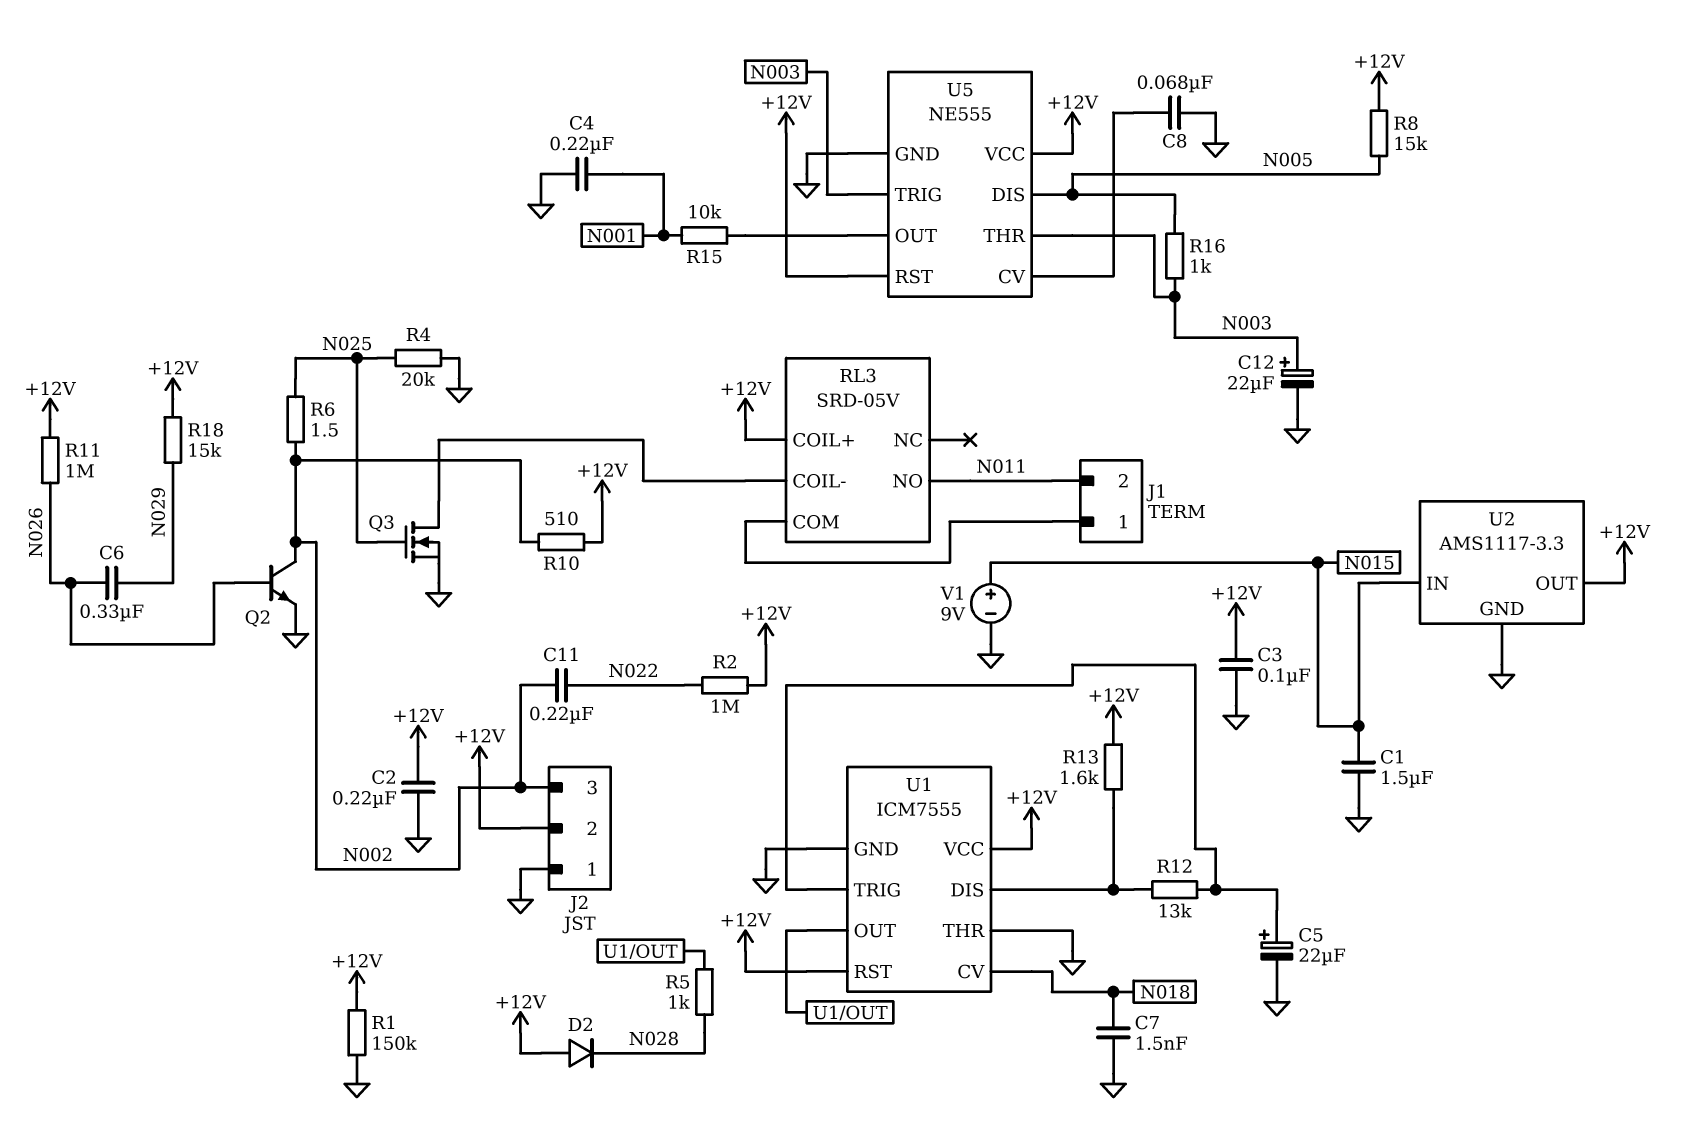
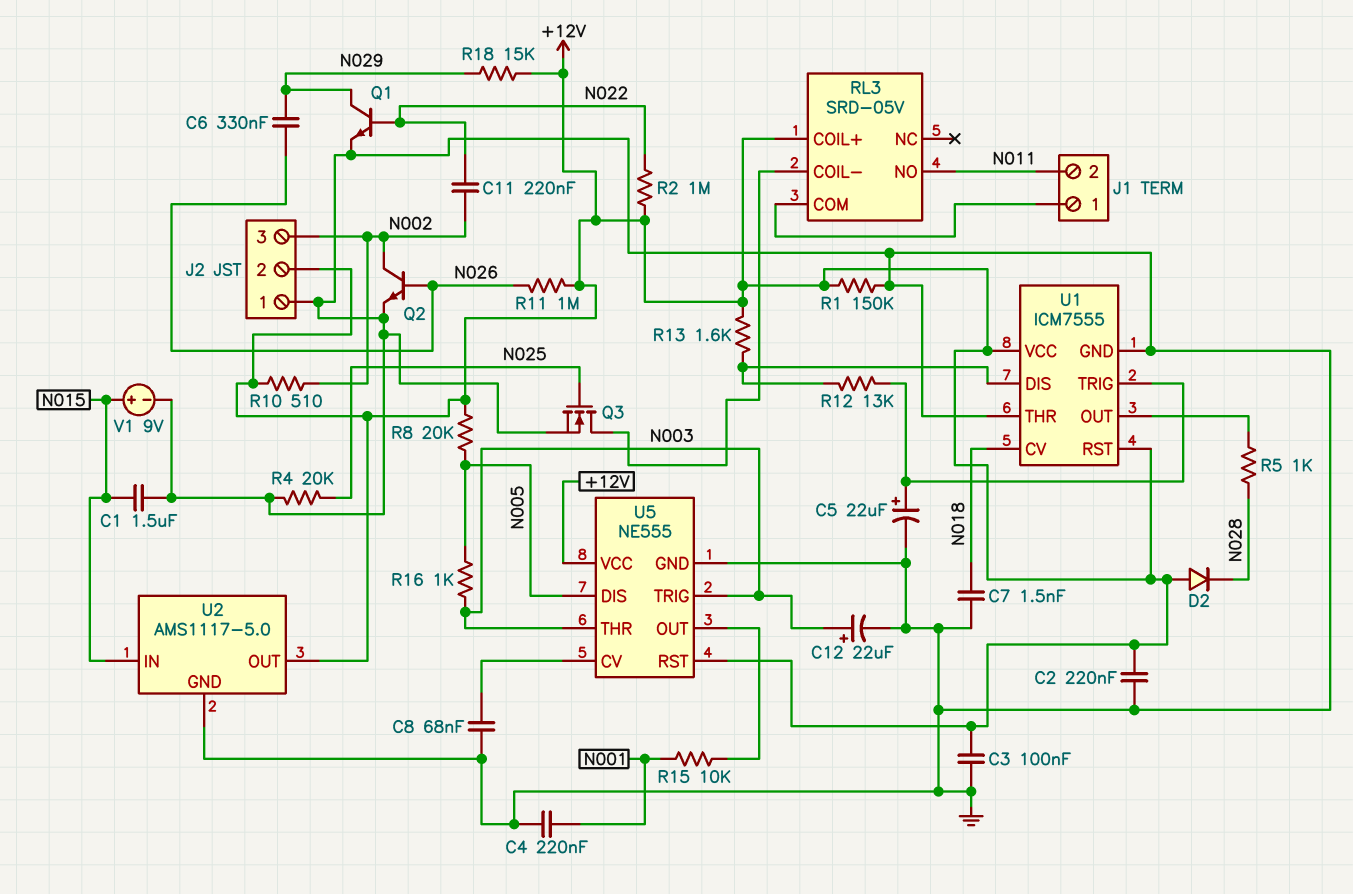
Q1: none -> NPN (B N022, C N029, E GND)
R6: 1.5 (N002, N025) -> none
R8: 15k (+12V, N005) -> 20k (+12V, N005)
U2: AMS1117-3.3 -> AMS1117-5.0

